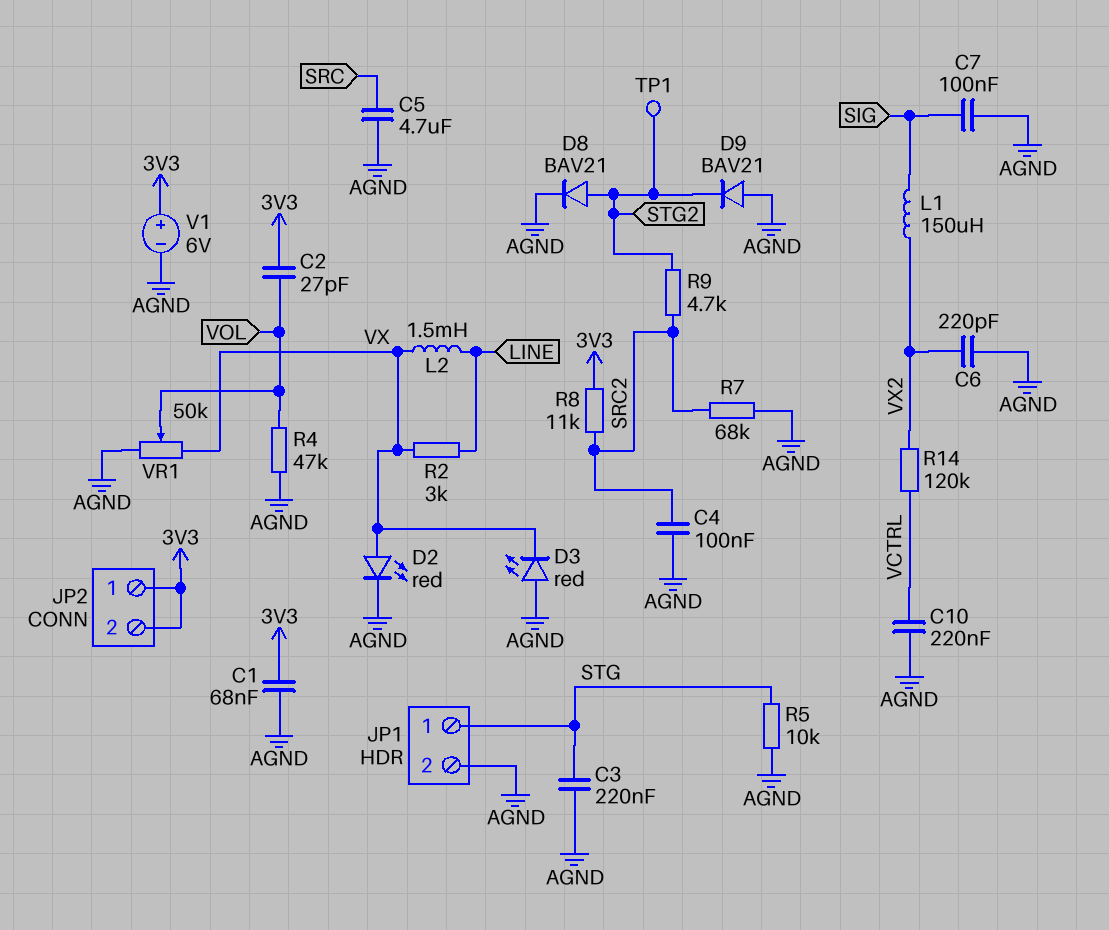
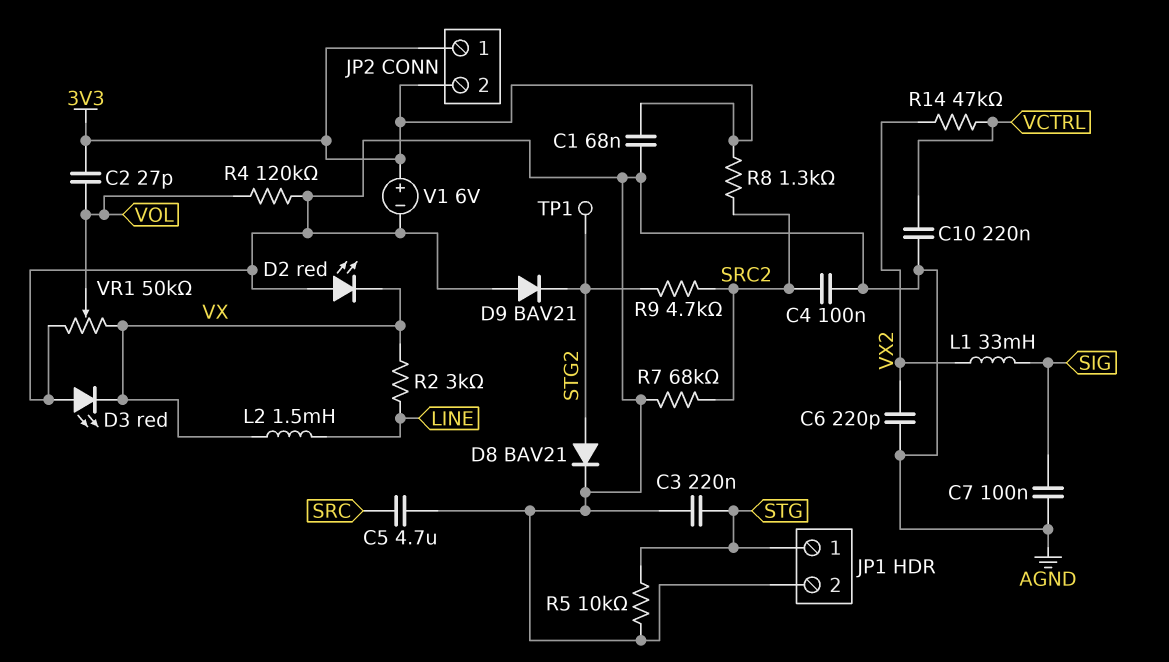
D2: LED red (A VX, K AGND) -> LED red (A AGND, K VX)
L1: 150uH (SIG, VX2) -> 33mH (SIG, VX2)
R4: 47k (AGND, VOL) -> 120k (AGND, VOL)
R8: 11k (3V3, SRC2) -> 1.3k (3V3, SRC2)
R14: 120k (VCTRL, VX2) -> 47k (VCTRL, VX2)

